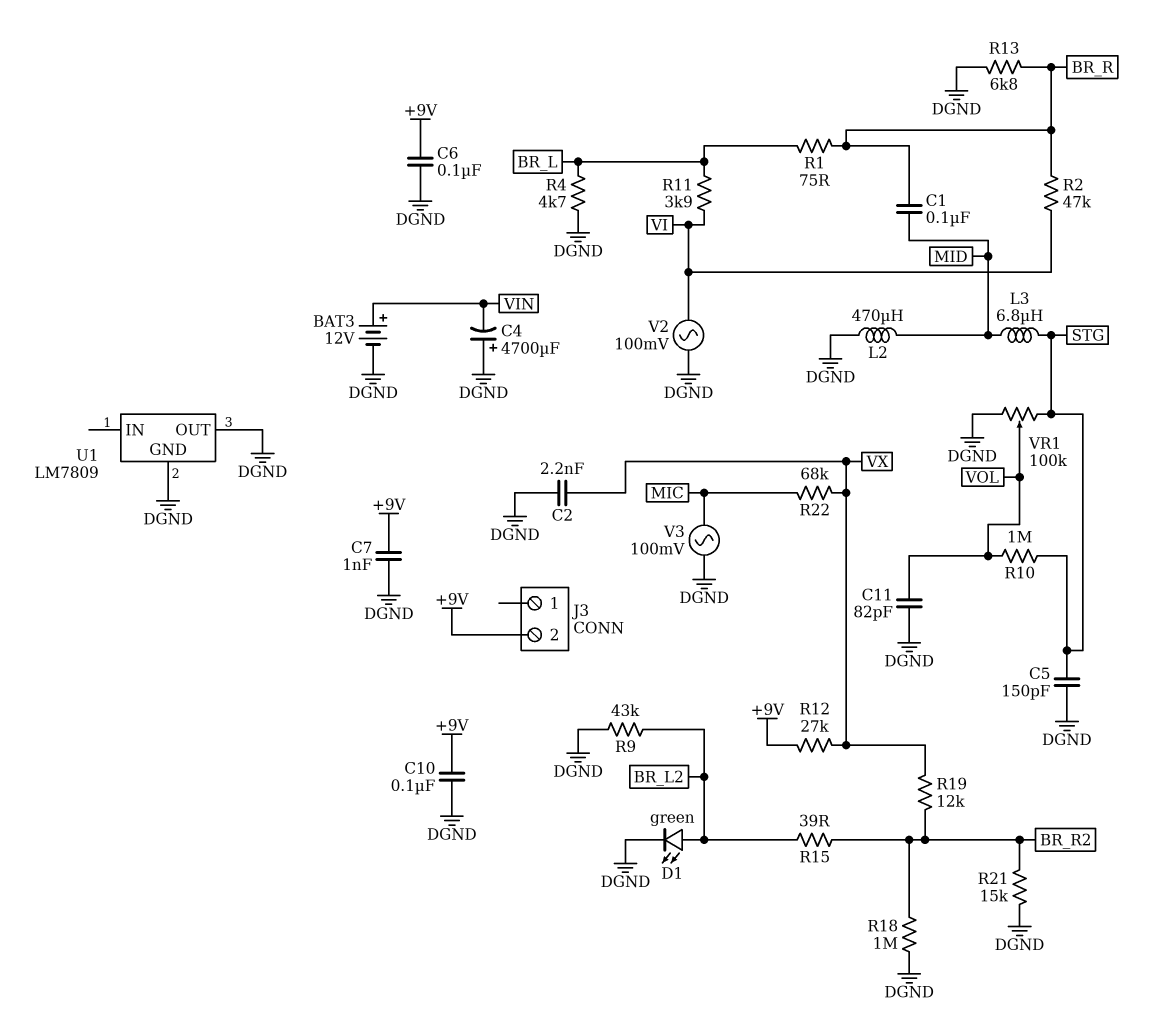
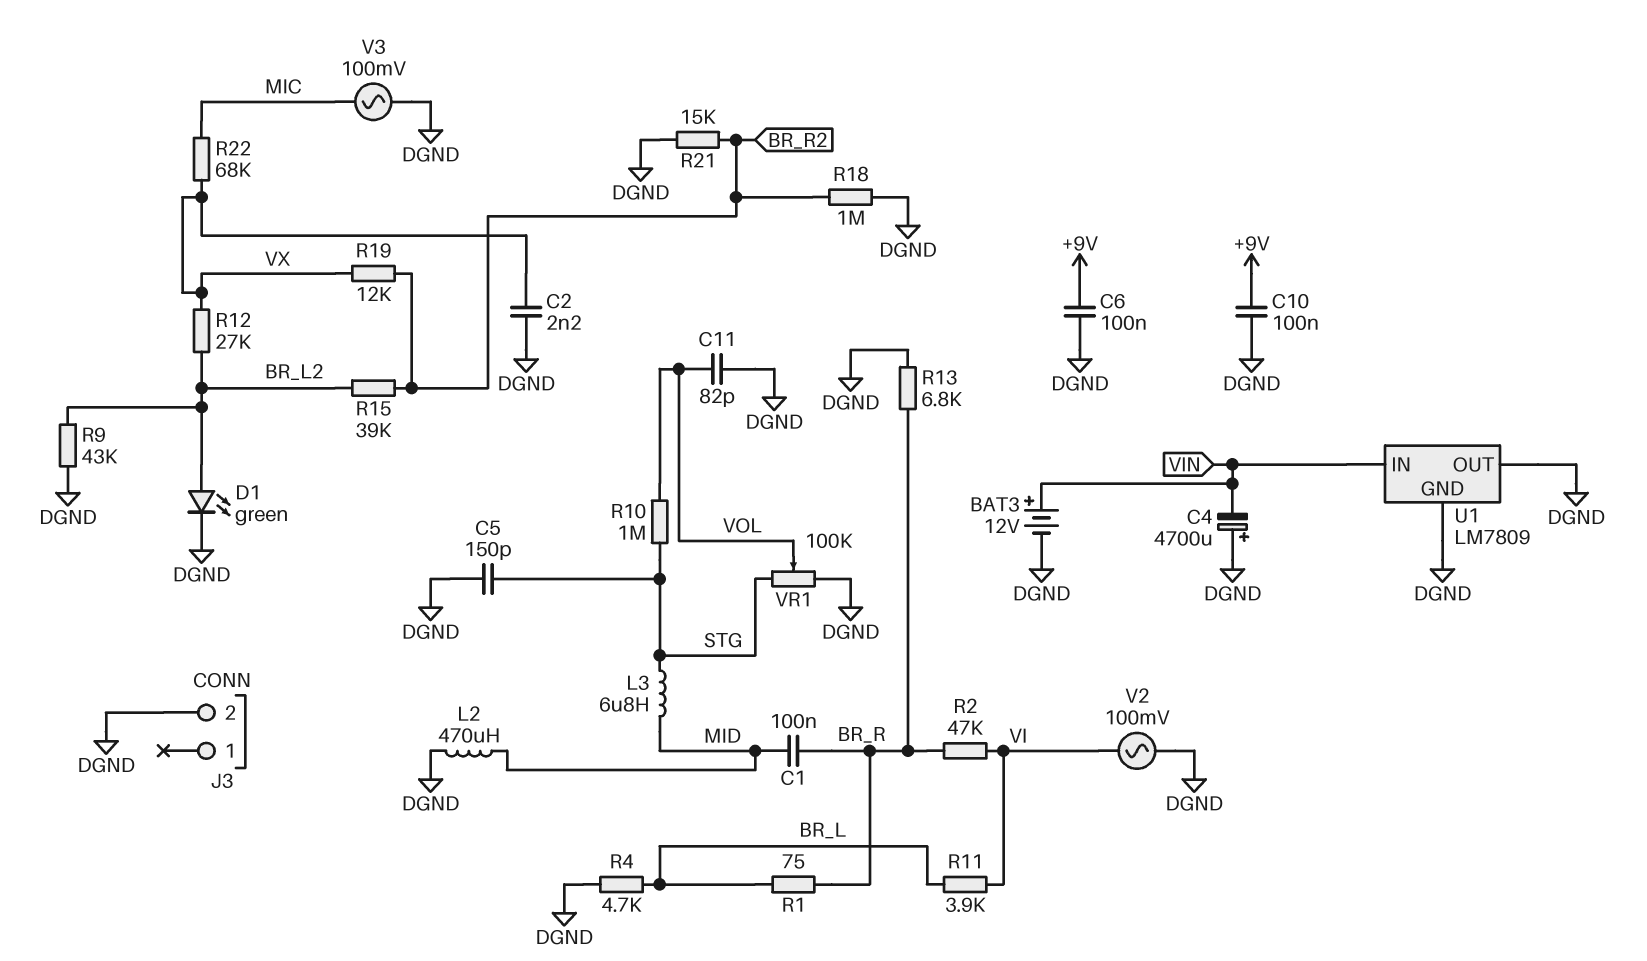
C7: 1nF (+9V, DGND) -> none
J3 pin 2: +9V -> DGND
R12: 27k (+9V, VX) -> 27k (BR_L2, VX)
R15: 39 (BR_L2, BR_R2) -> 39k (BR_L2, BR_R2)
U1 pin IN: none -> VIN

